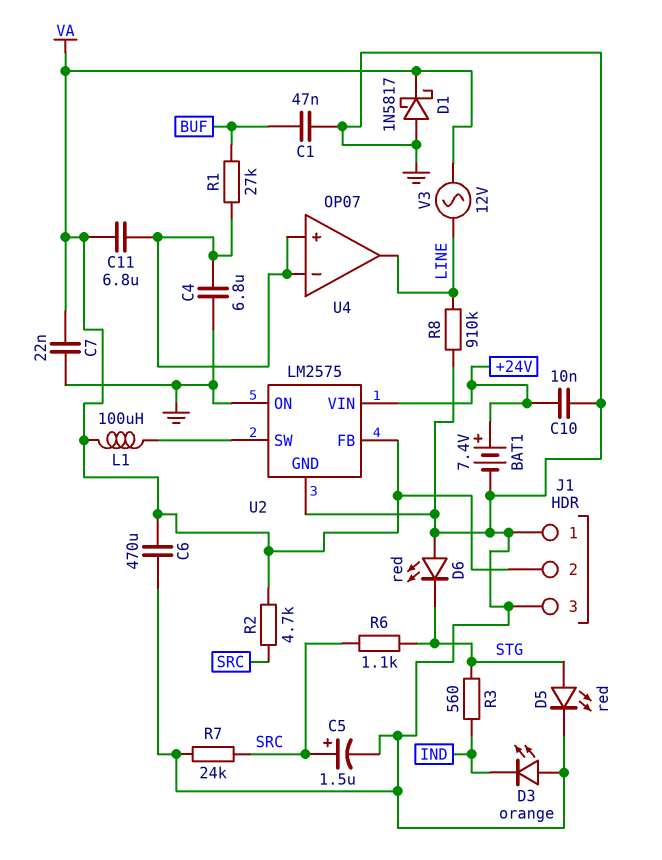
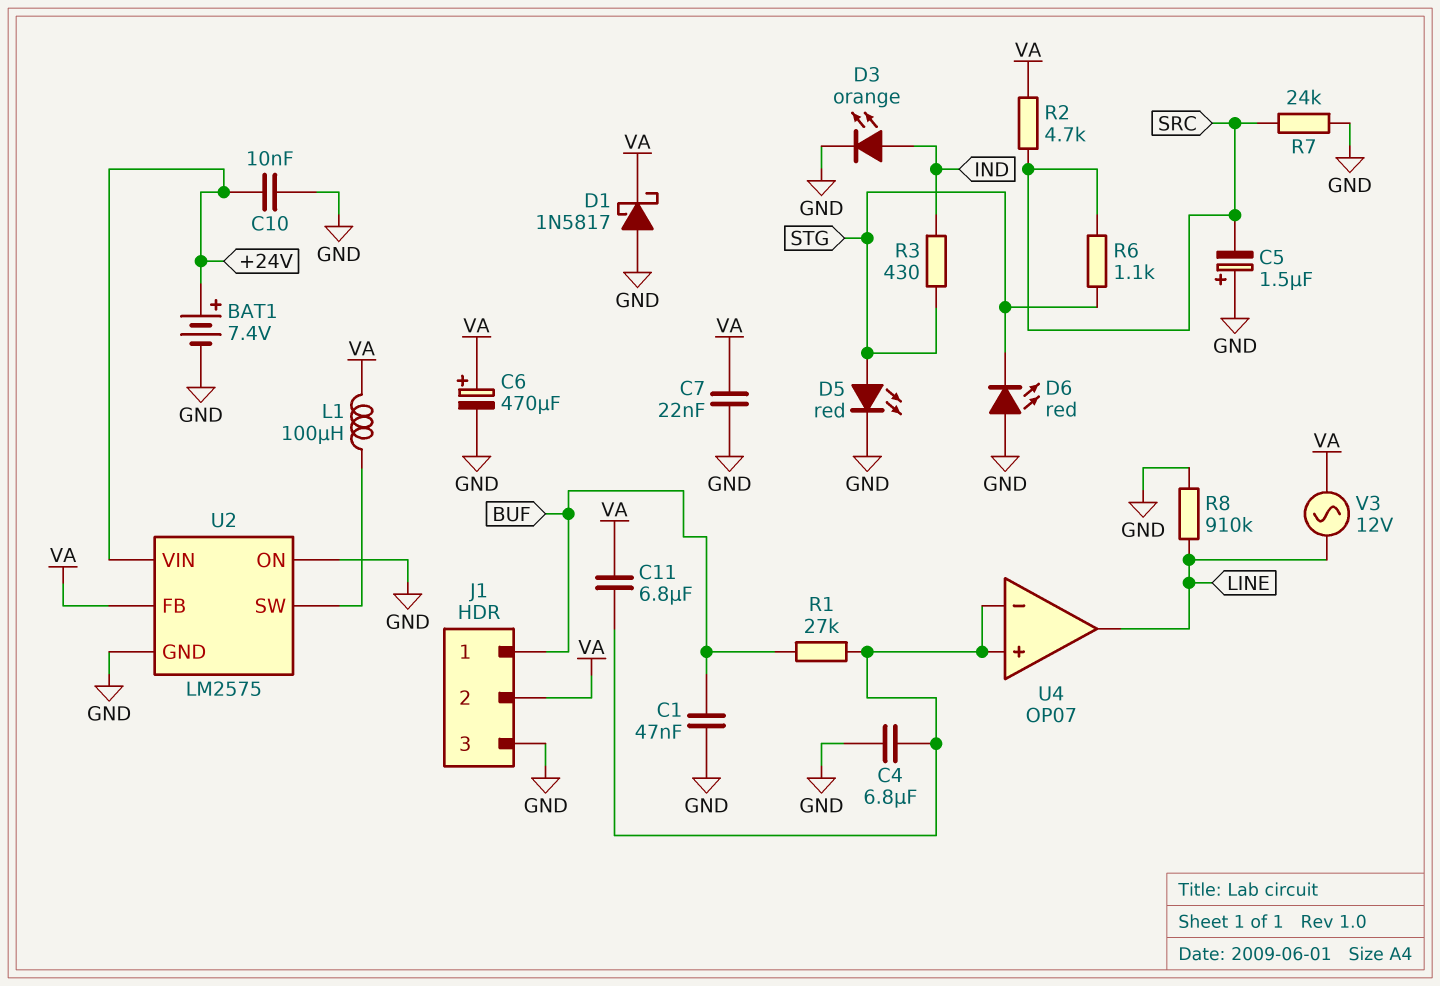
C5: 1.5uF (plus SRC, minus GND) -> 1.5uF (plus GND, minus SRC)
C6: 470uF (GND, VA) -> 470uF (plus VA, minus GND)
D3: LED orange (A GND, K IND) -> LED orange (A IND, K GND)
J1 pin 1: GND -> BUF
R3: 560 (IND, STG) -> 430 (IND, STG)

